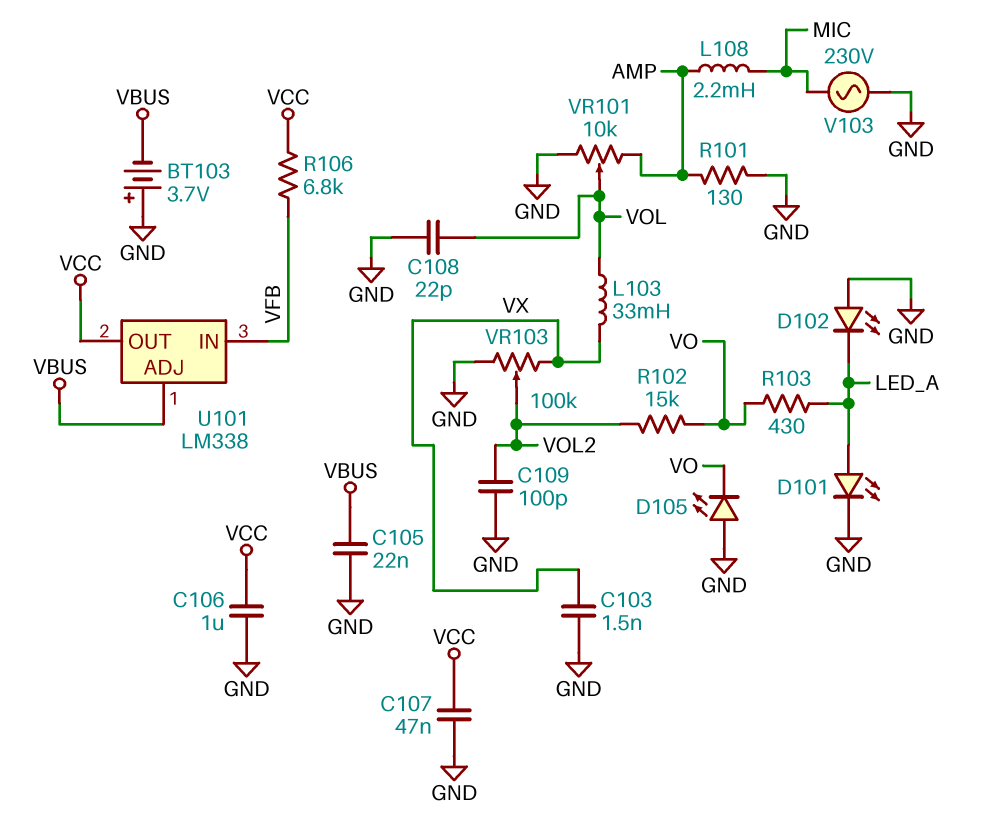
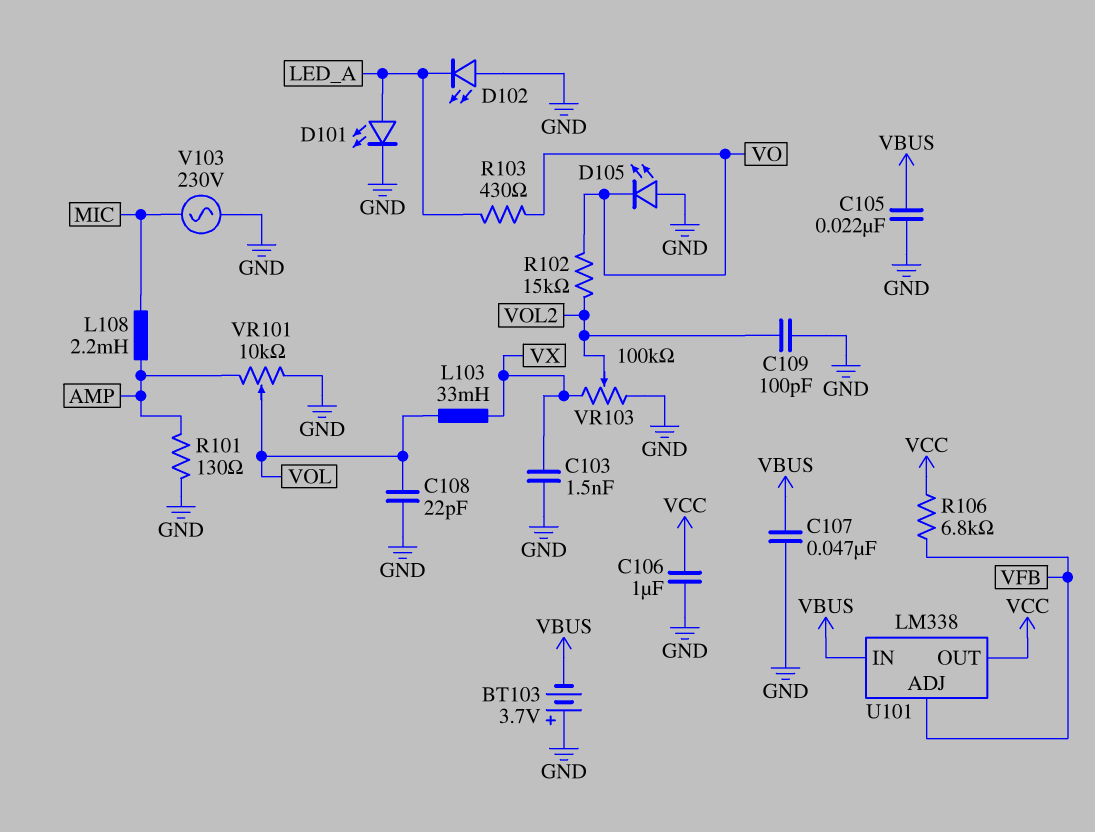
C107: 47nF (GND, VCC) -> 47nF (GND, VBUS)
U101 pin ADJ: VBUS -> VFB
U101 pin IN: VFB -> VBUS

